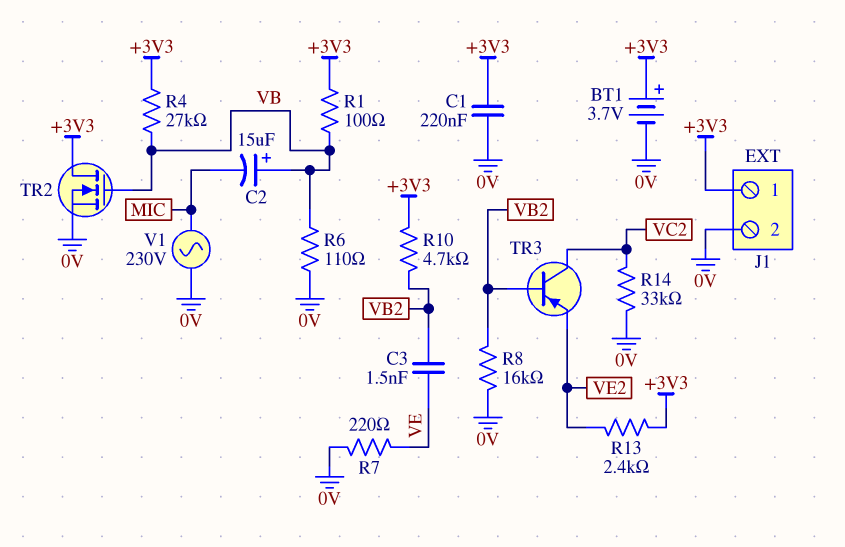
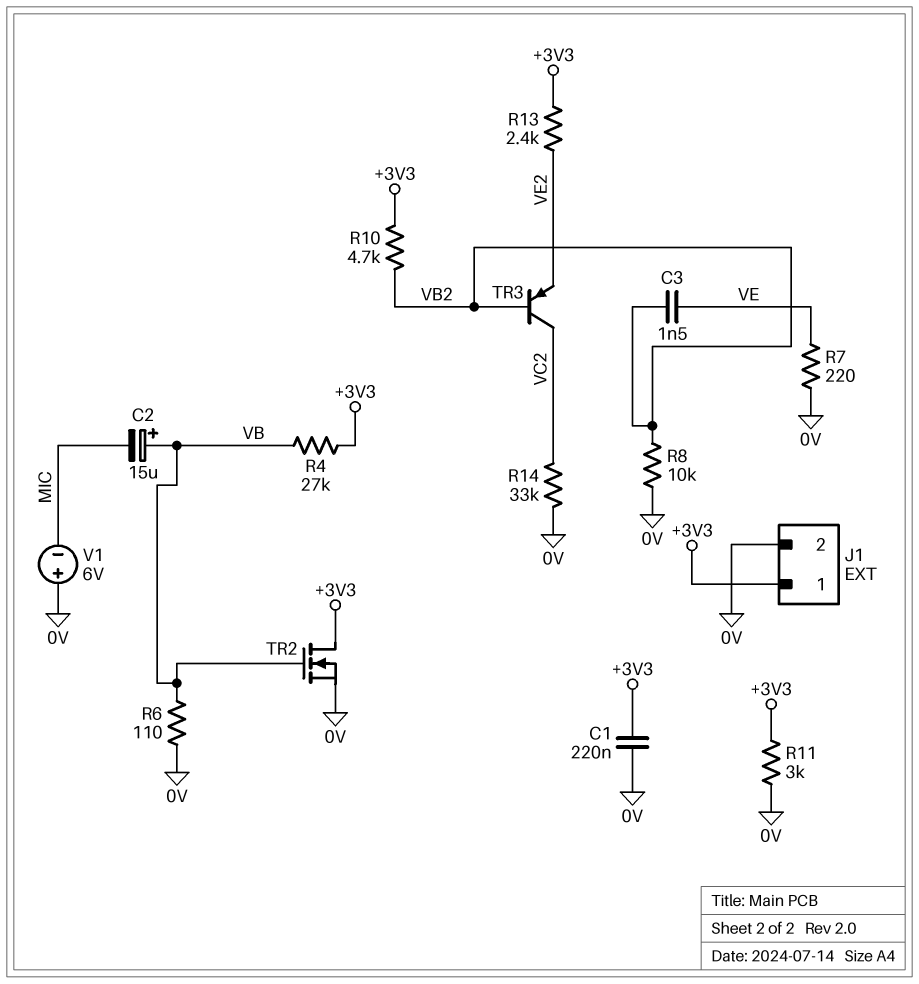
BT1: 3.7V (plus +3V3, minus 0V) -> none
R1: 100 (+3V3, VB) -> none
R8: 16k (0V, VB2) -> 10k (0V, VB2)
R11: none -> 3k (+3V3, 0V)
V1: AC 230V (0V, MIC) -> 6V (plus 0V, minus MIC)

